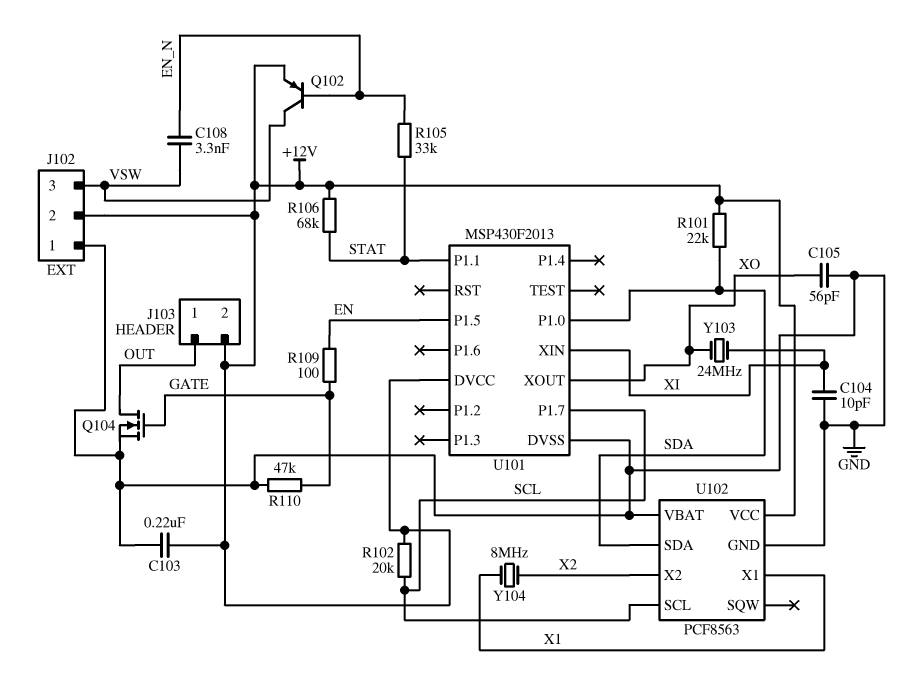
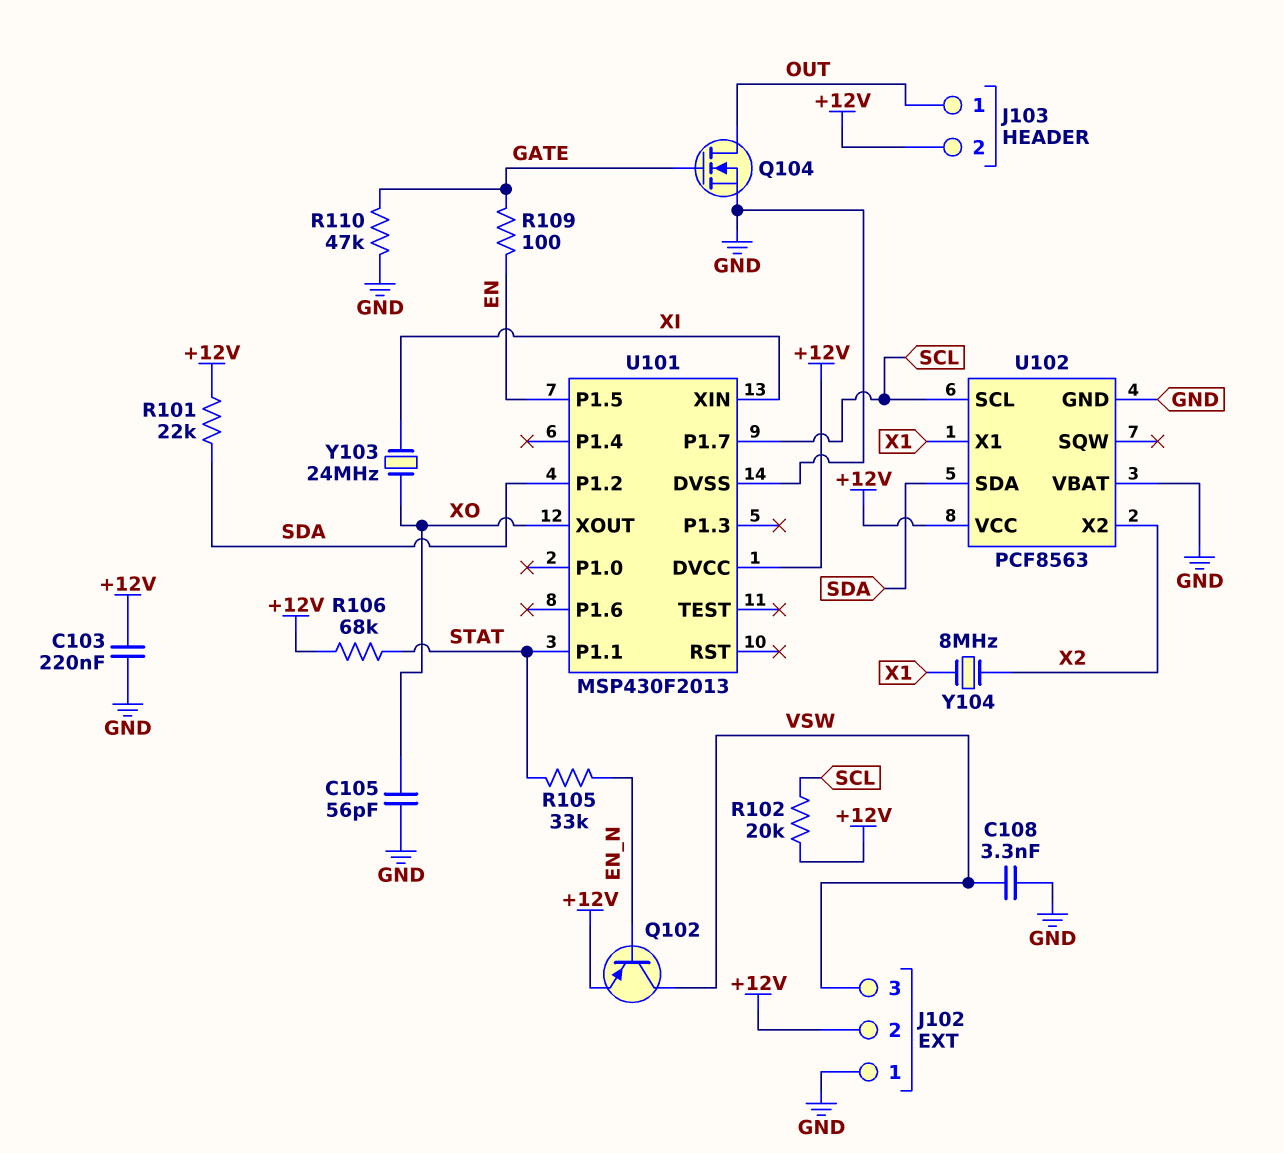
C104: 10pF (GND, XI) -> none
C108: 3.3nF (EN_N, VSW) -> 3.3nF (GND, VSW)
U101 pin P1.0: SDA -> none
U101 pin P1.2: none -> SDA

